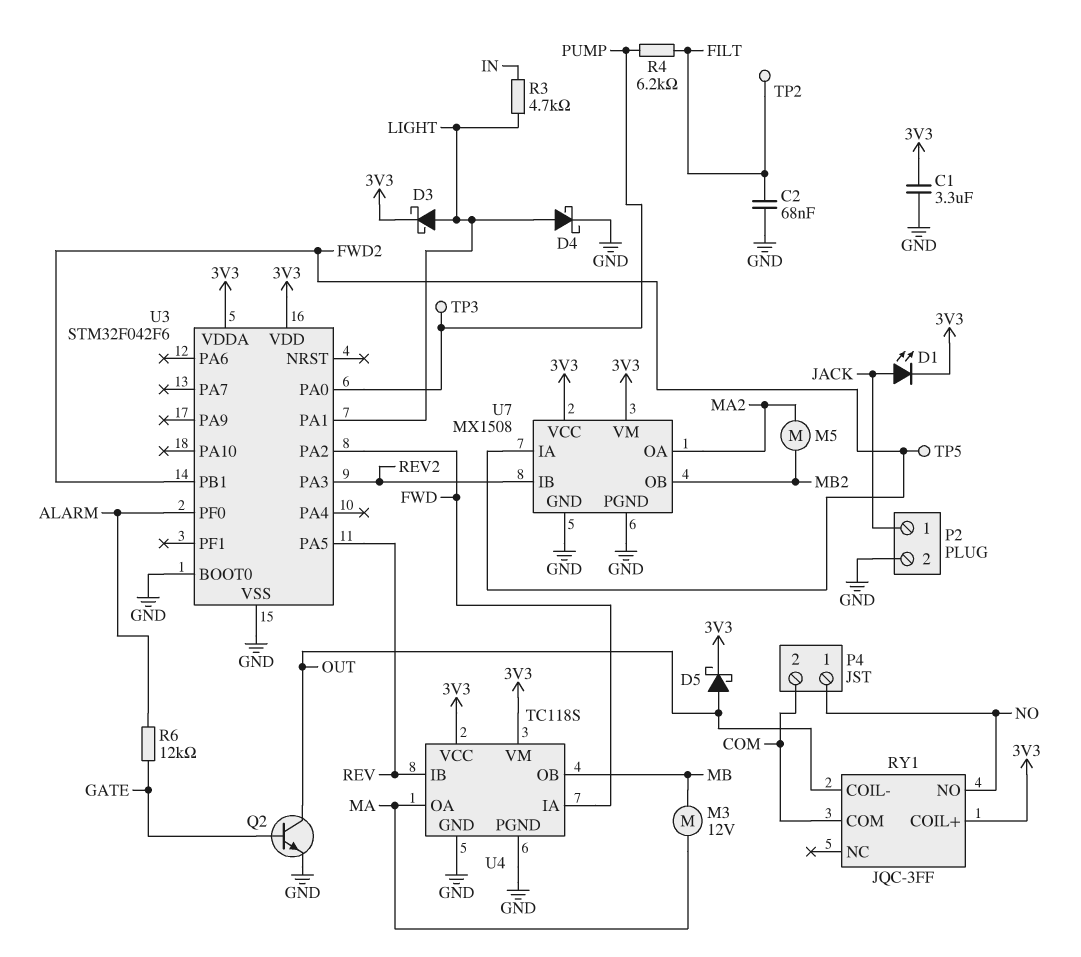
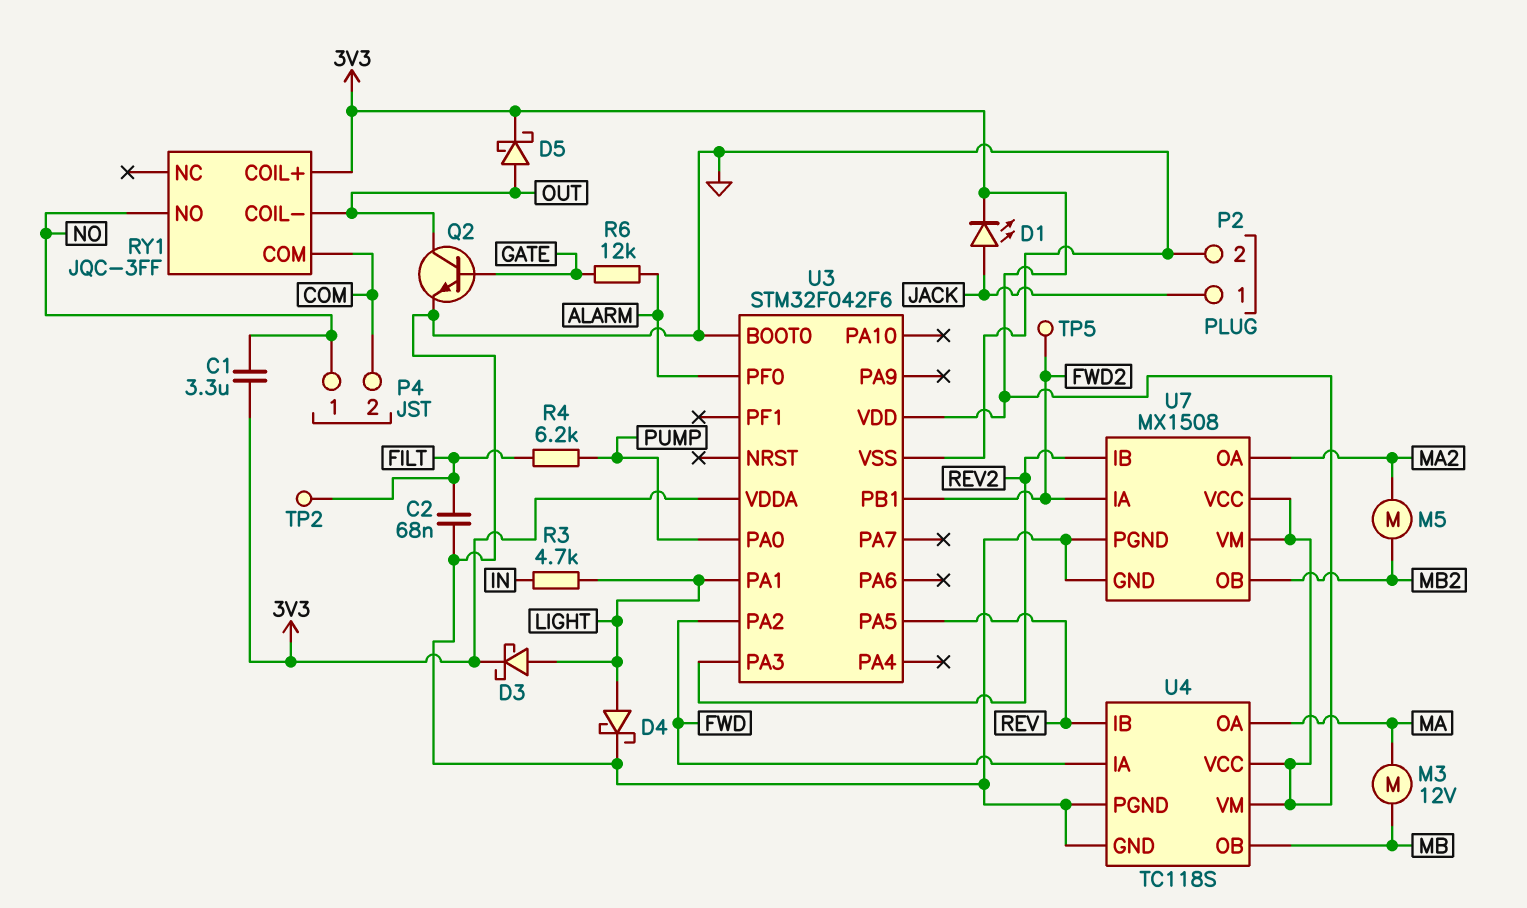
C1: 3.3uF (3V3, GND) -> 3.3uF (3V3, NO)
TP3: test point (PUMP) -> none

